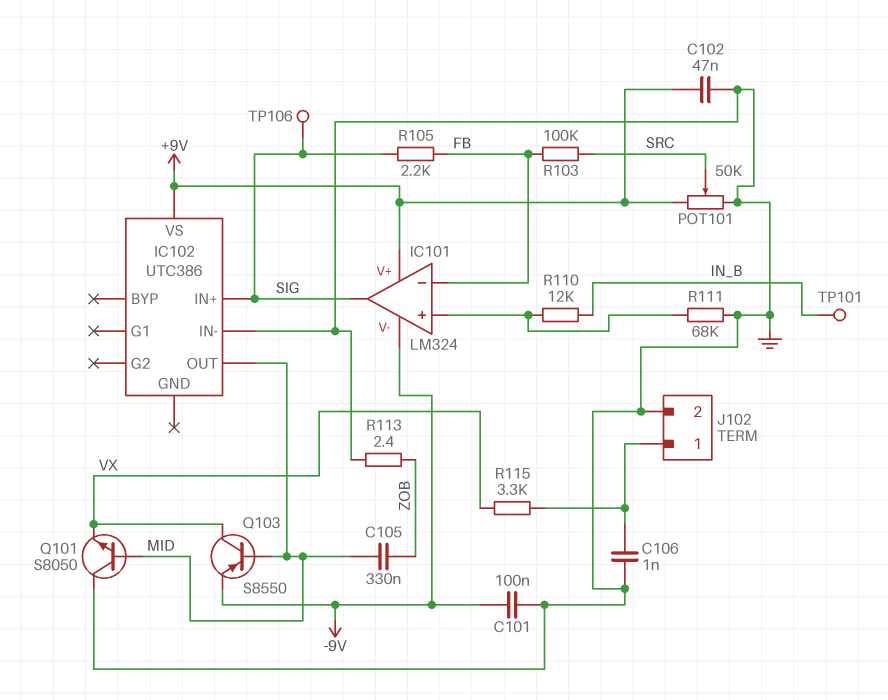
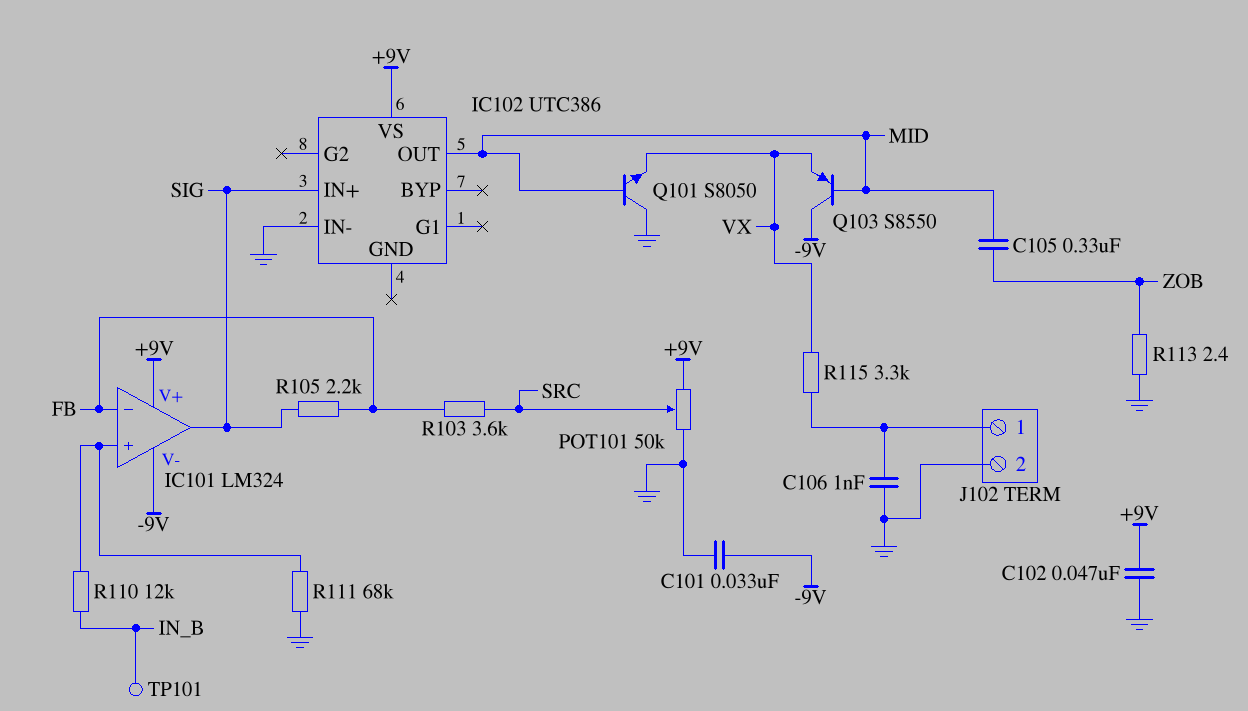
C101: 100nF (-9V, GND) -> 33nF (-9V, GND)
Q103: PNP S8550 (B MID, C VX, E -9V) -> PNP S8550 (B MID, C -9V, E VX)
R103: 100k (FB, SRC) -> 3.6k (FB, SRC)
TP106: test point (SIG) -> none

